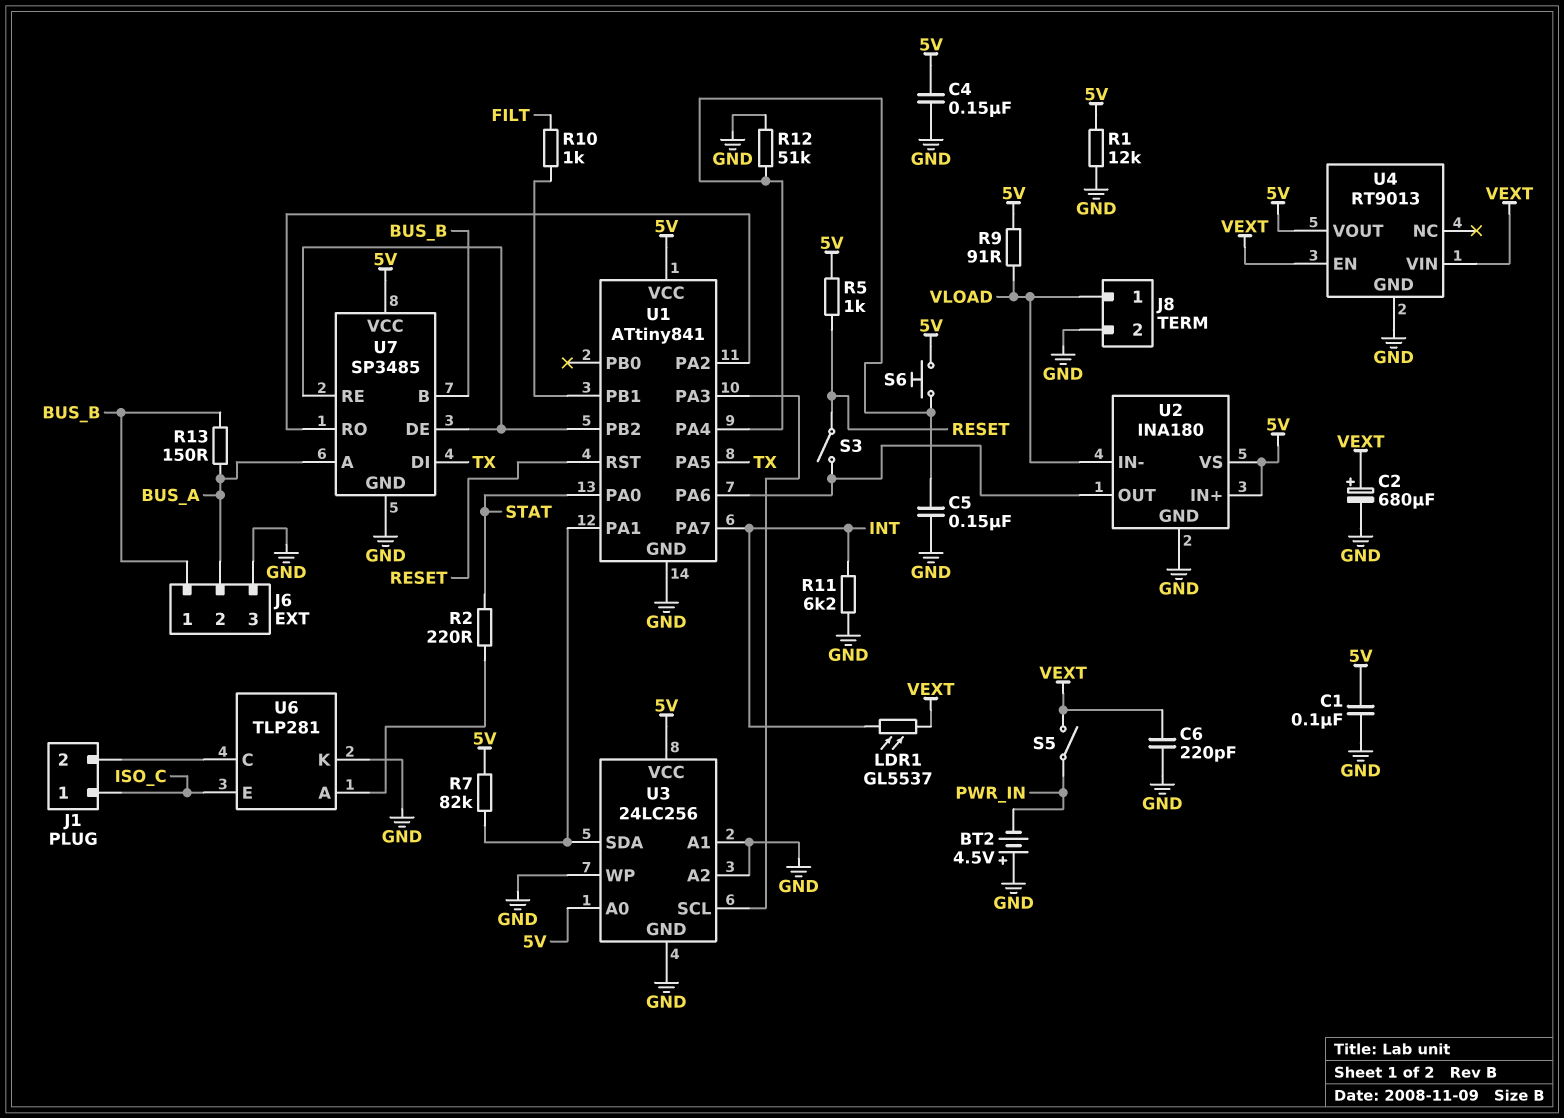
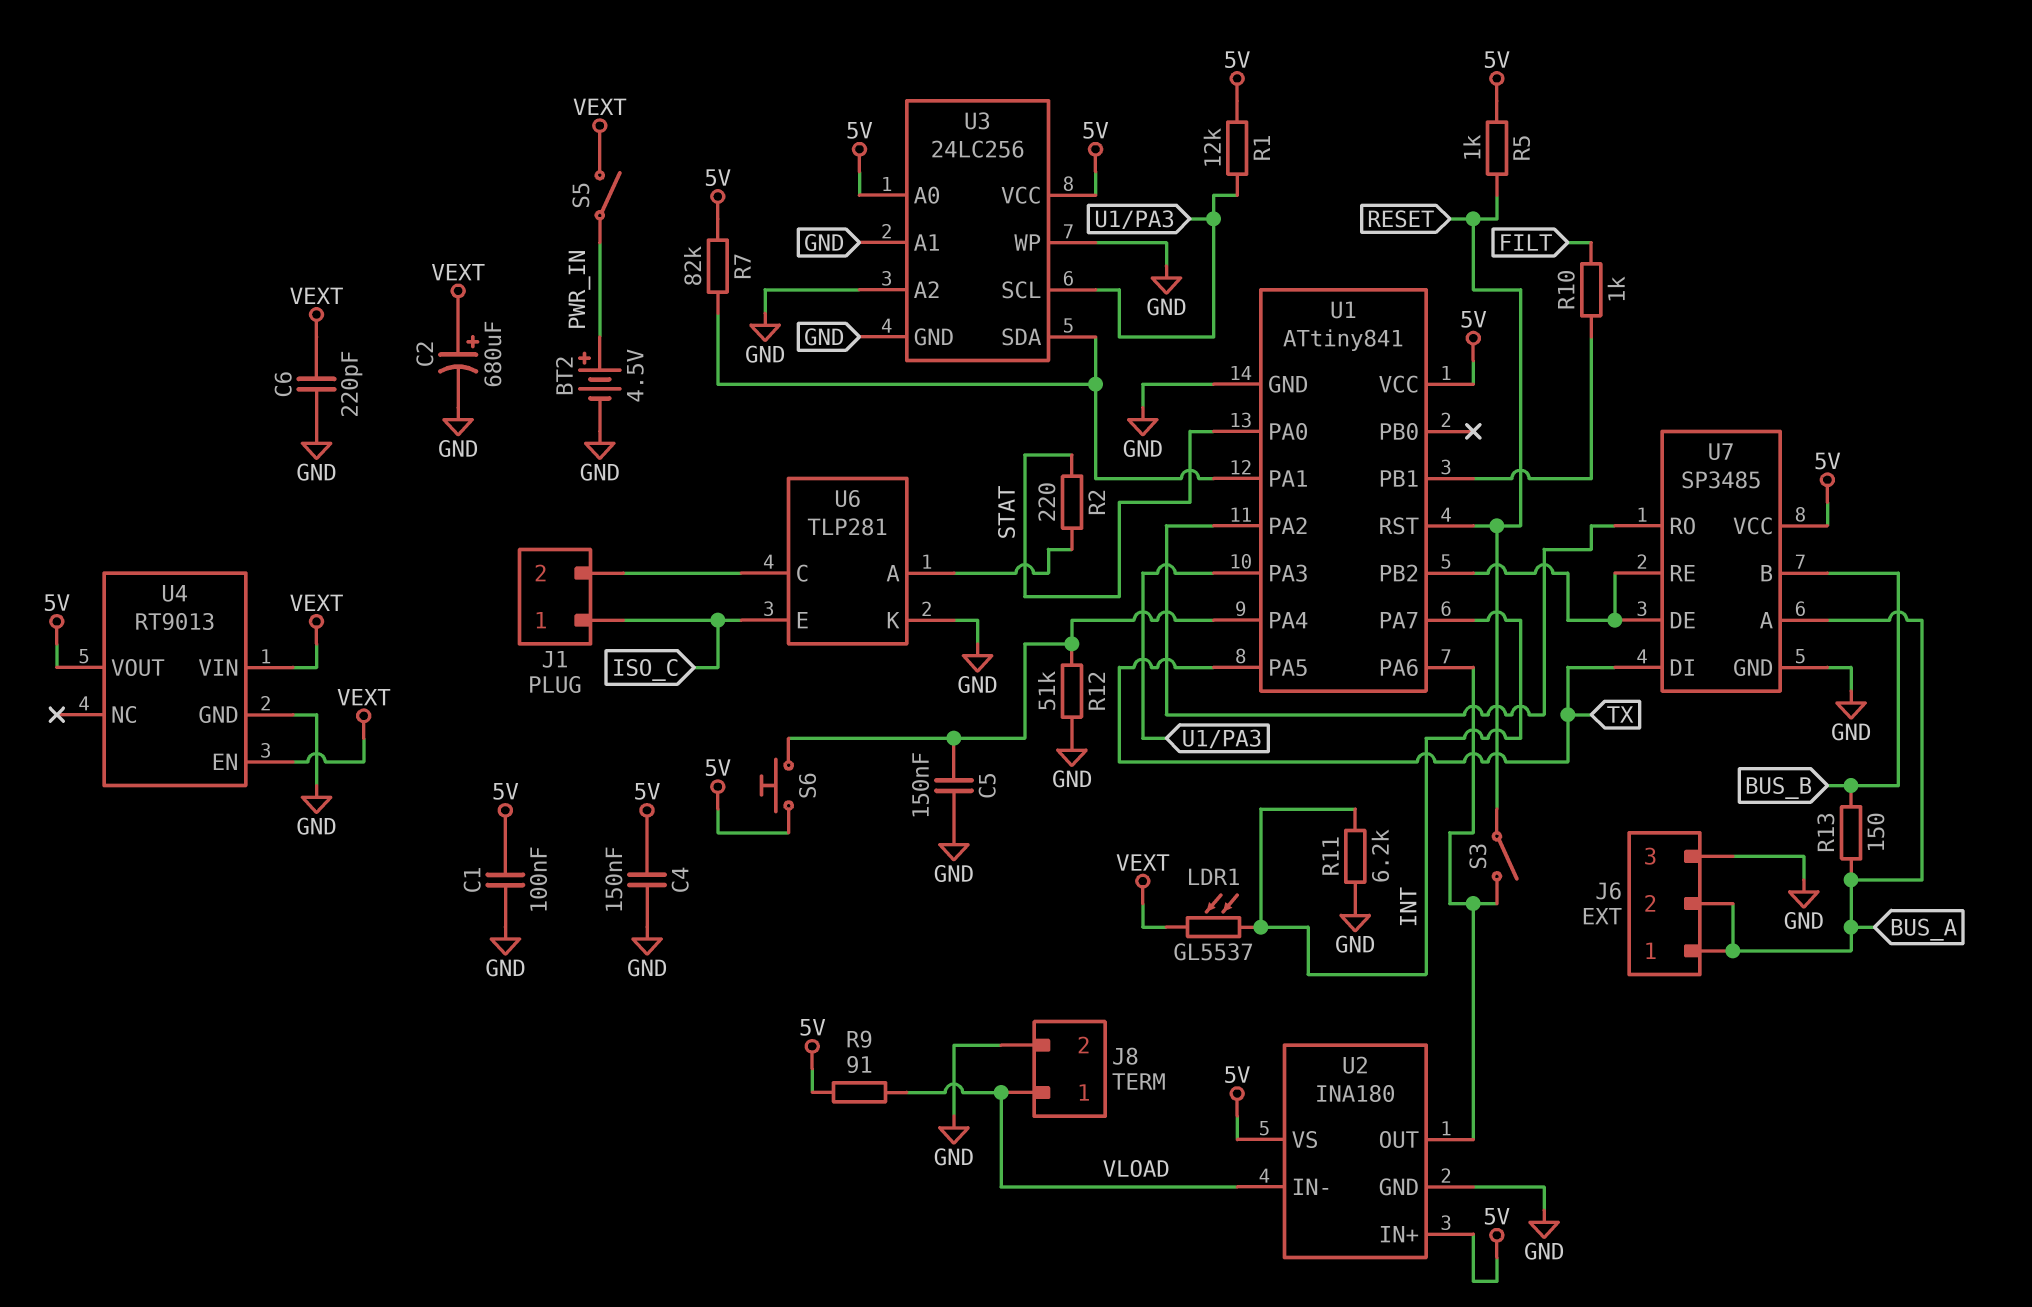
BT2: 4.5V (plus GND, minus PWR_IN) -> 4.5V (plus PWR_IN, minus GND)
J6 pin 1: BUS_B -> BUS_A
R1: 12k (5V, GND) -> 12k (5V, U1/PA3)

